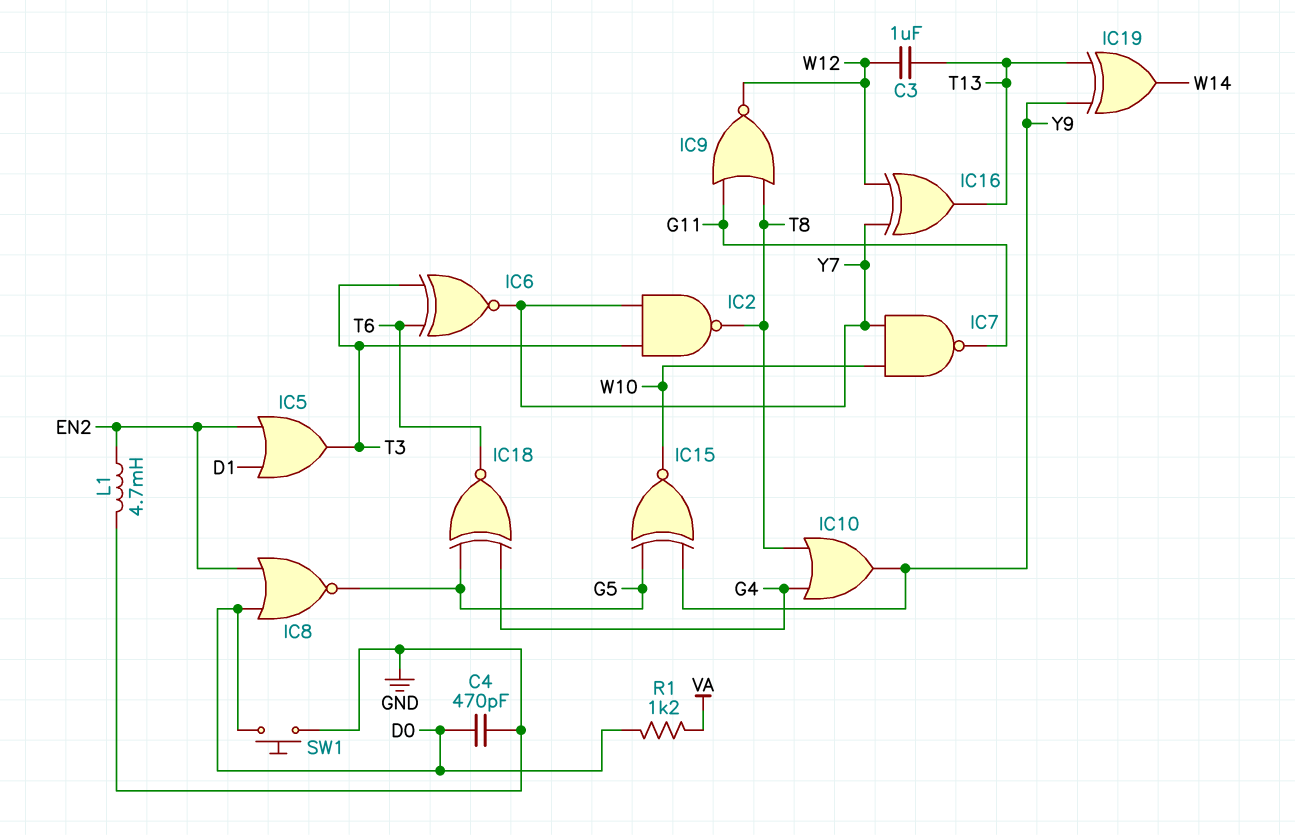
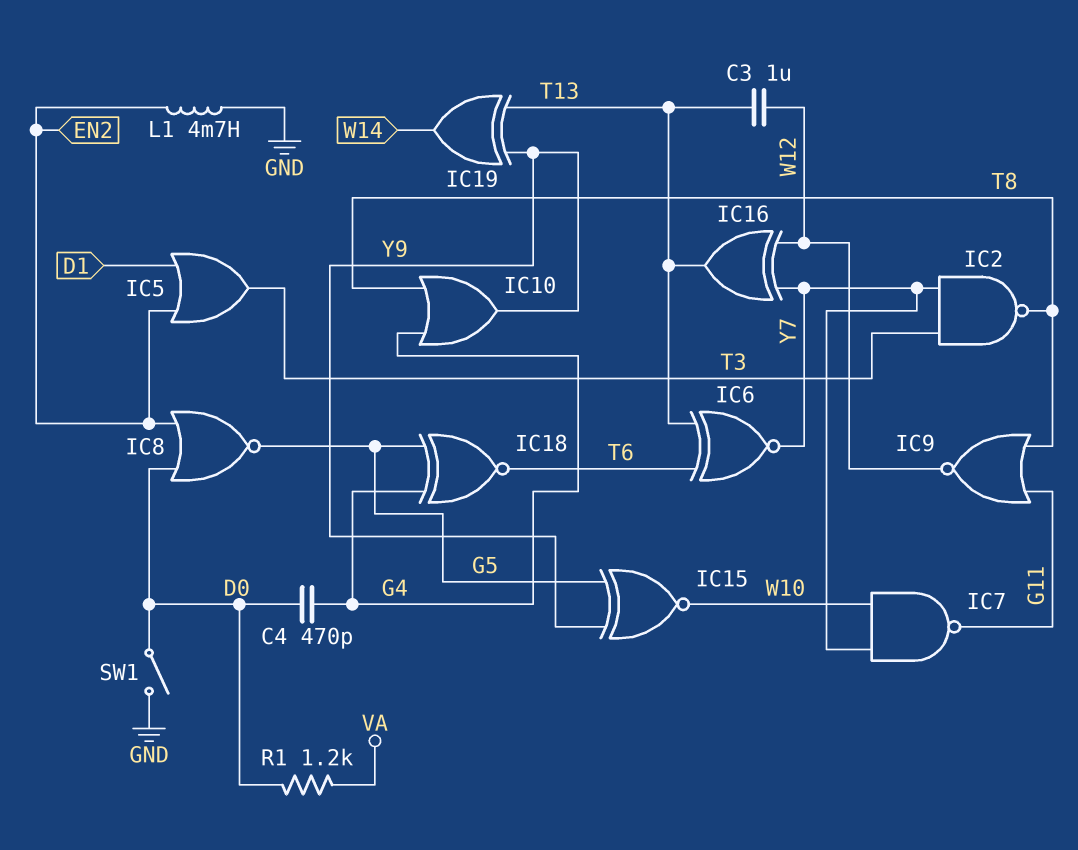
C4: 470pF (D0, GND) -> 470pF (D0, G4)
IC6: XNOR (in T3, in T6, out Y7) -> XNOR (in T6, in T13, out Y7)
SW1: button (D0, GND) -> switch (D0, GND)

